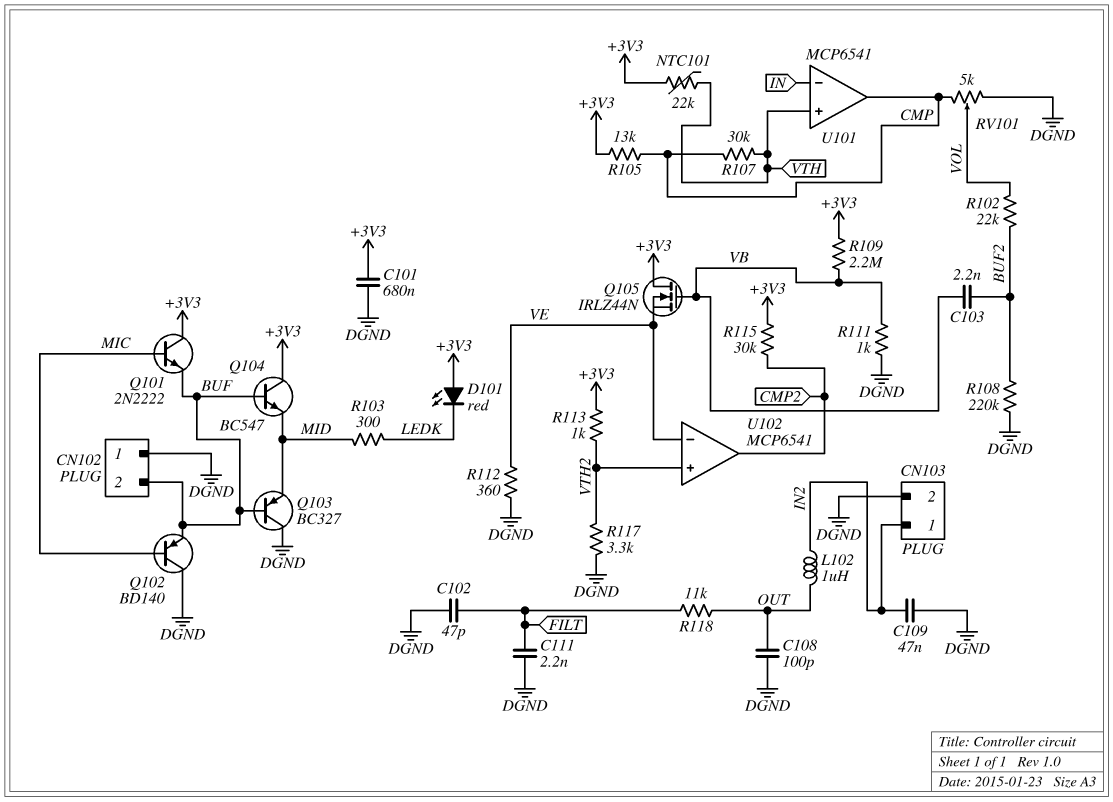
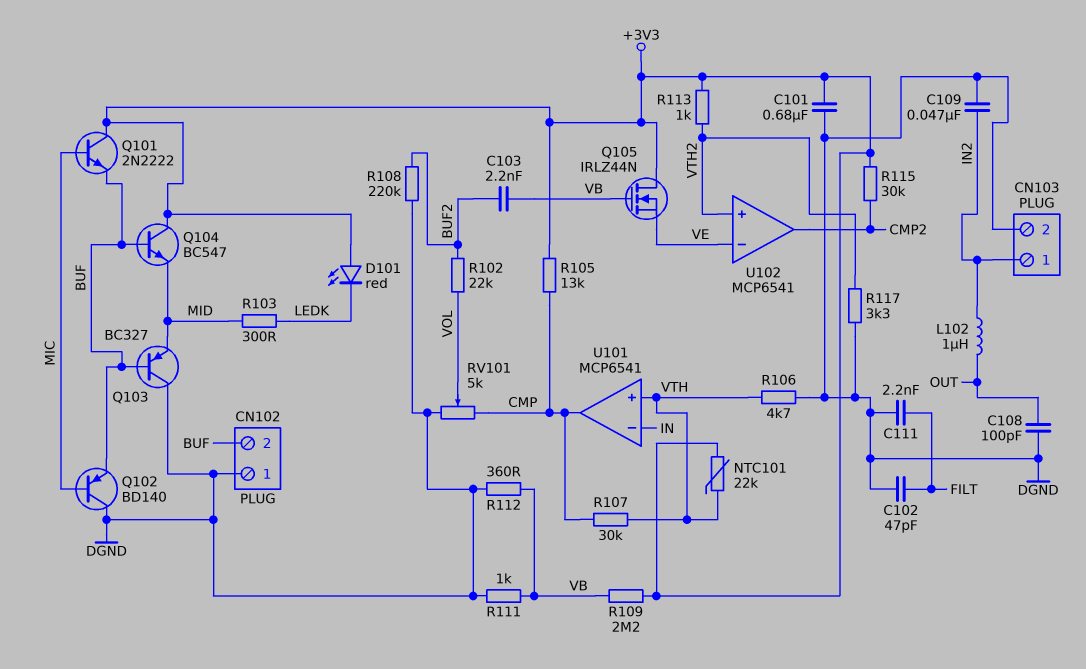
R106: none -> 4.7k (DGND, VTH)
R112: 360 (DGND, VE) -> 360 (DGND, VB)
R118: 11k (FILT, OUT) -> none

